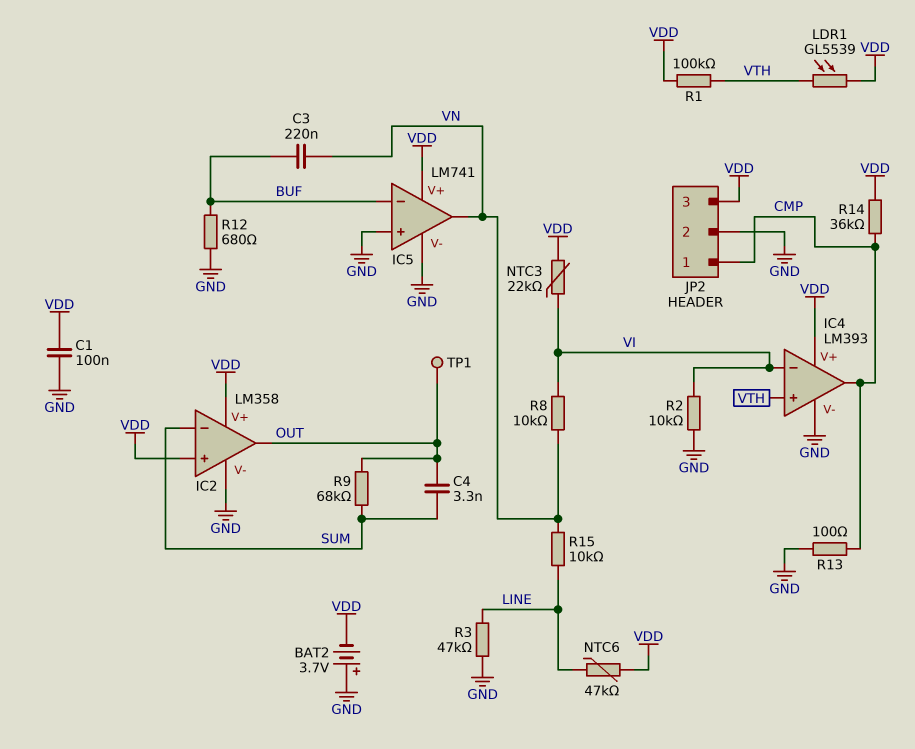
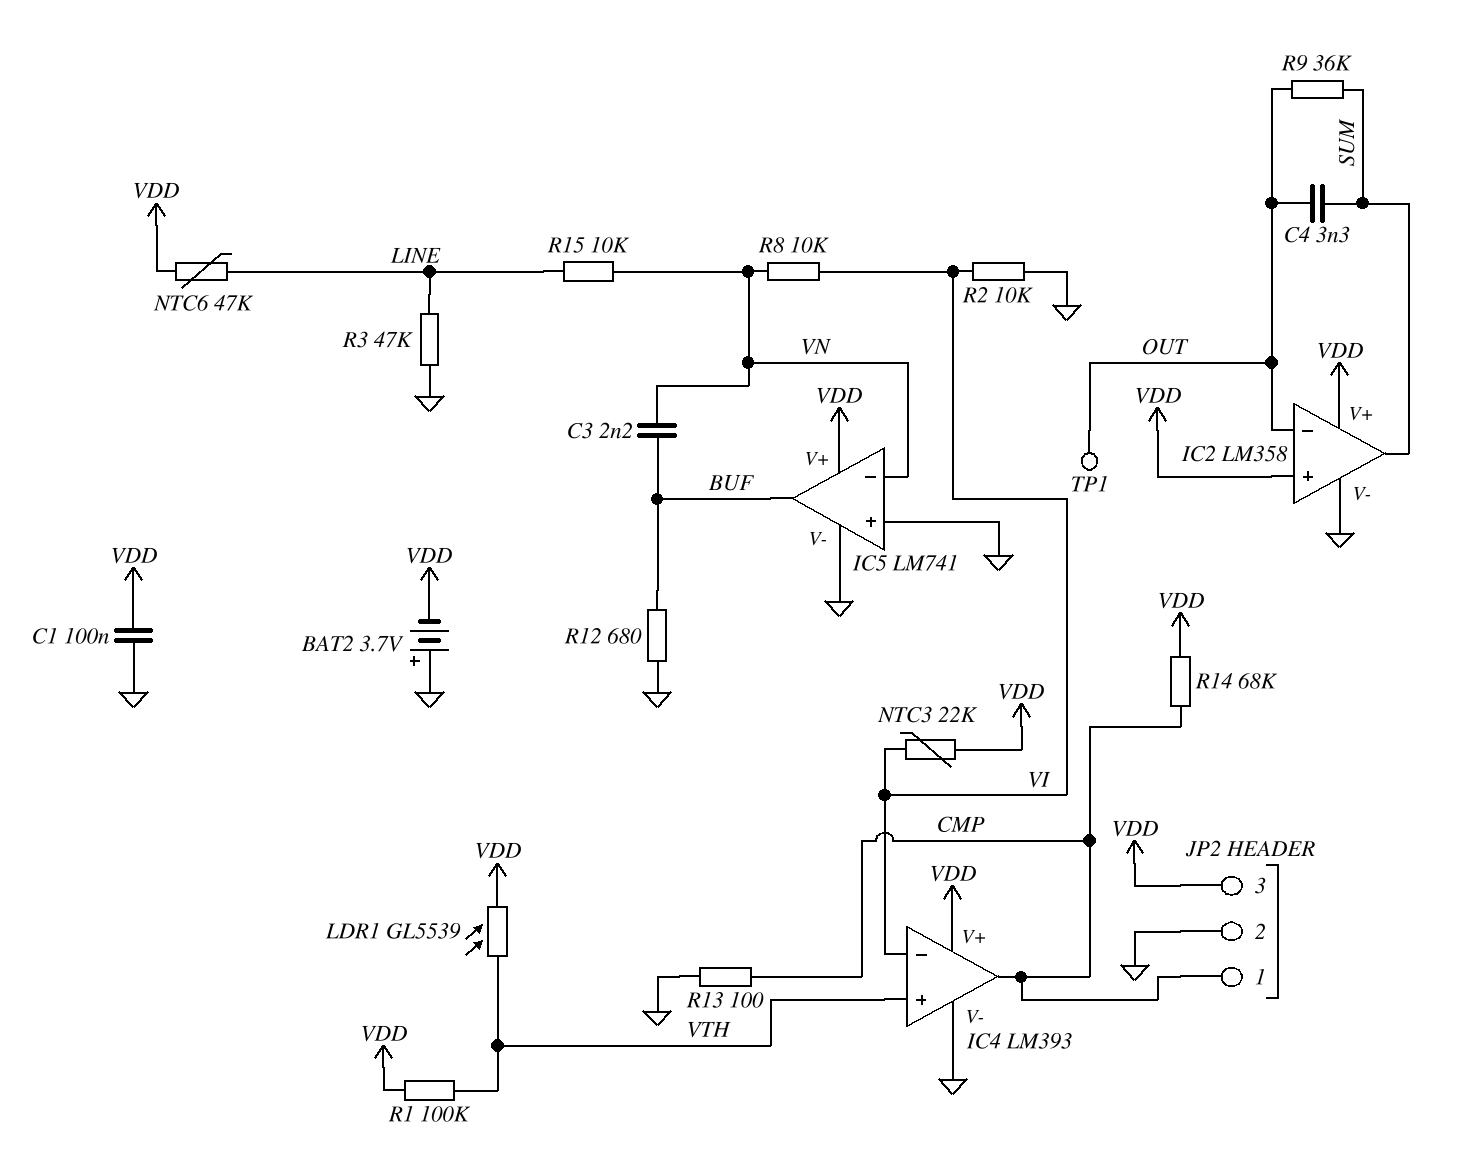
C3: 220nF (BUF, VN) -> 2.2nF (BUF, VN)
IC2 pin in-: SUM -> OUT
IC2 pin out: OUT -> SUM
IC5 pin in-: BUF -> VN
IC5 pin out: VN -> BUF
R9: 68k (OUT, SUM) -> 36k (OUT, SUM)
R14: 36k (CMP, VDD) -> 68k (CMP, VDD)

